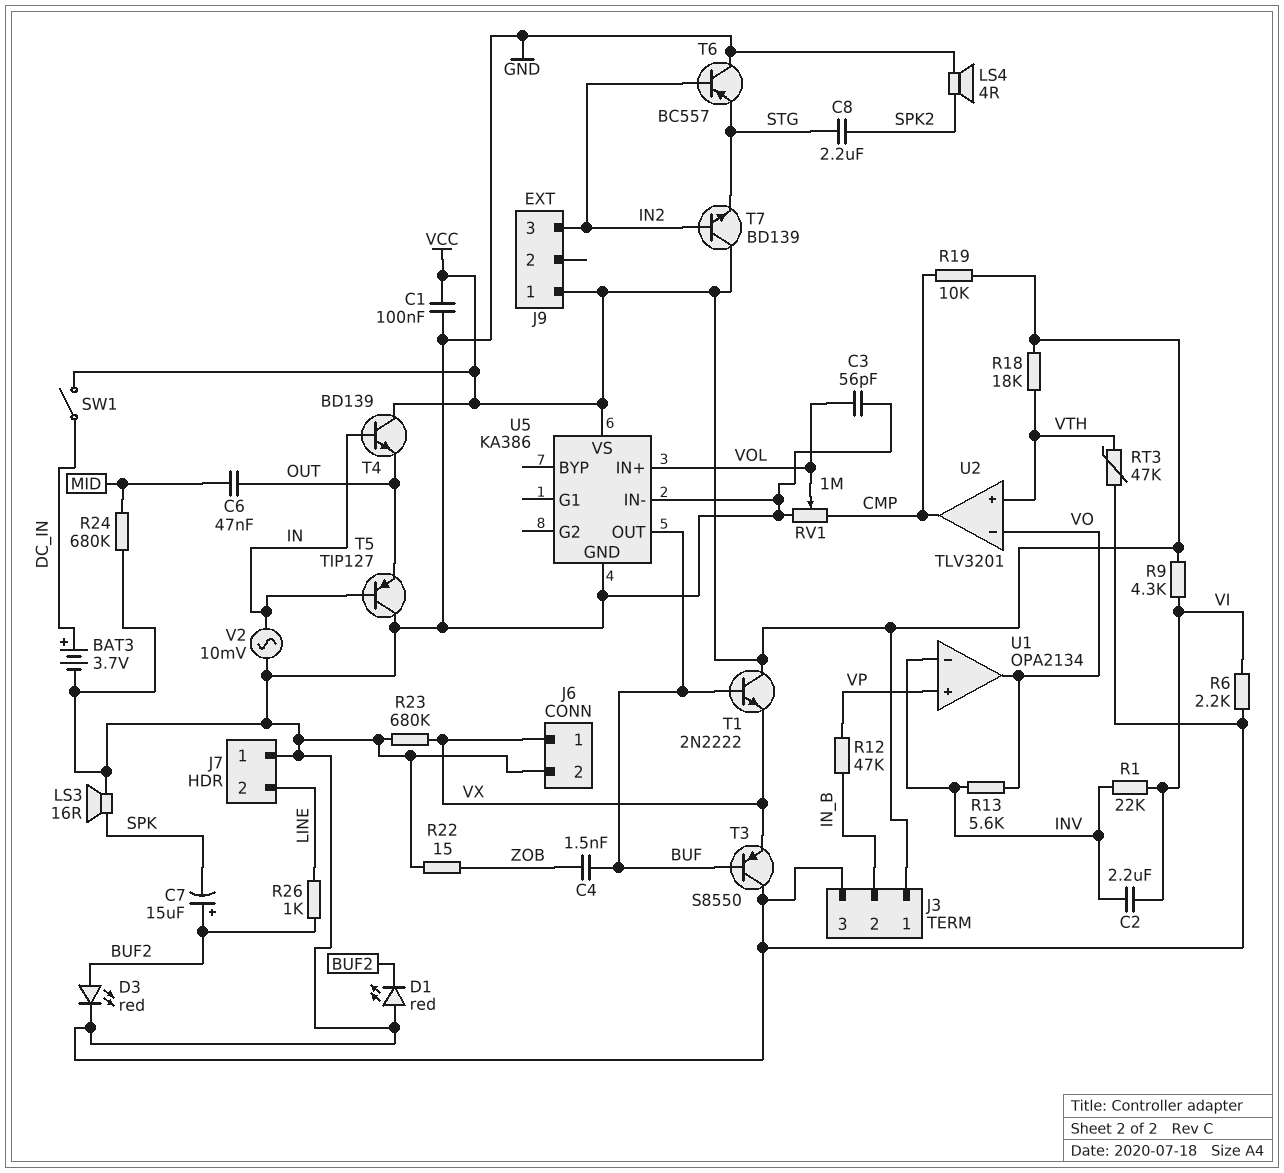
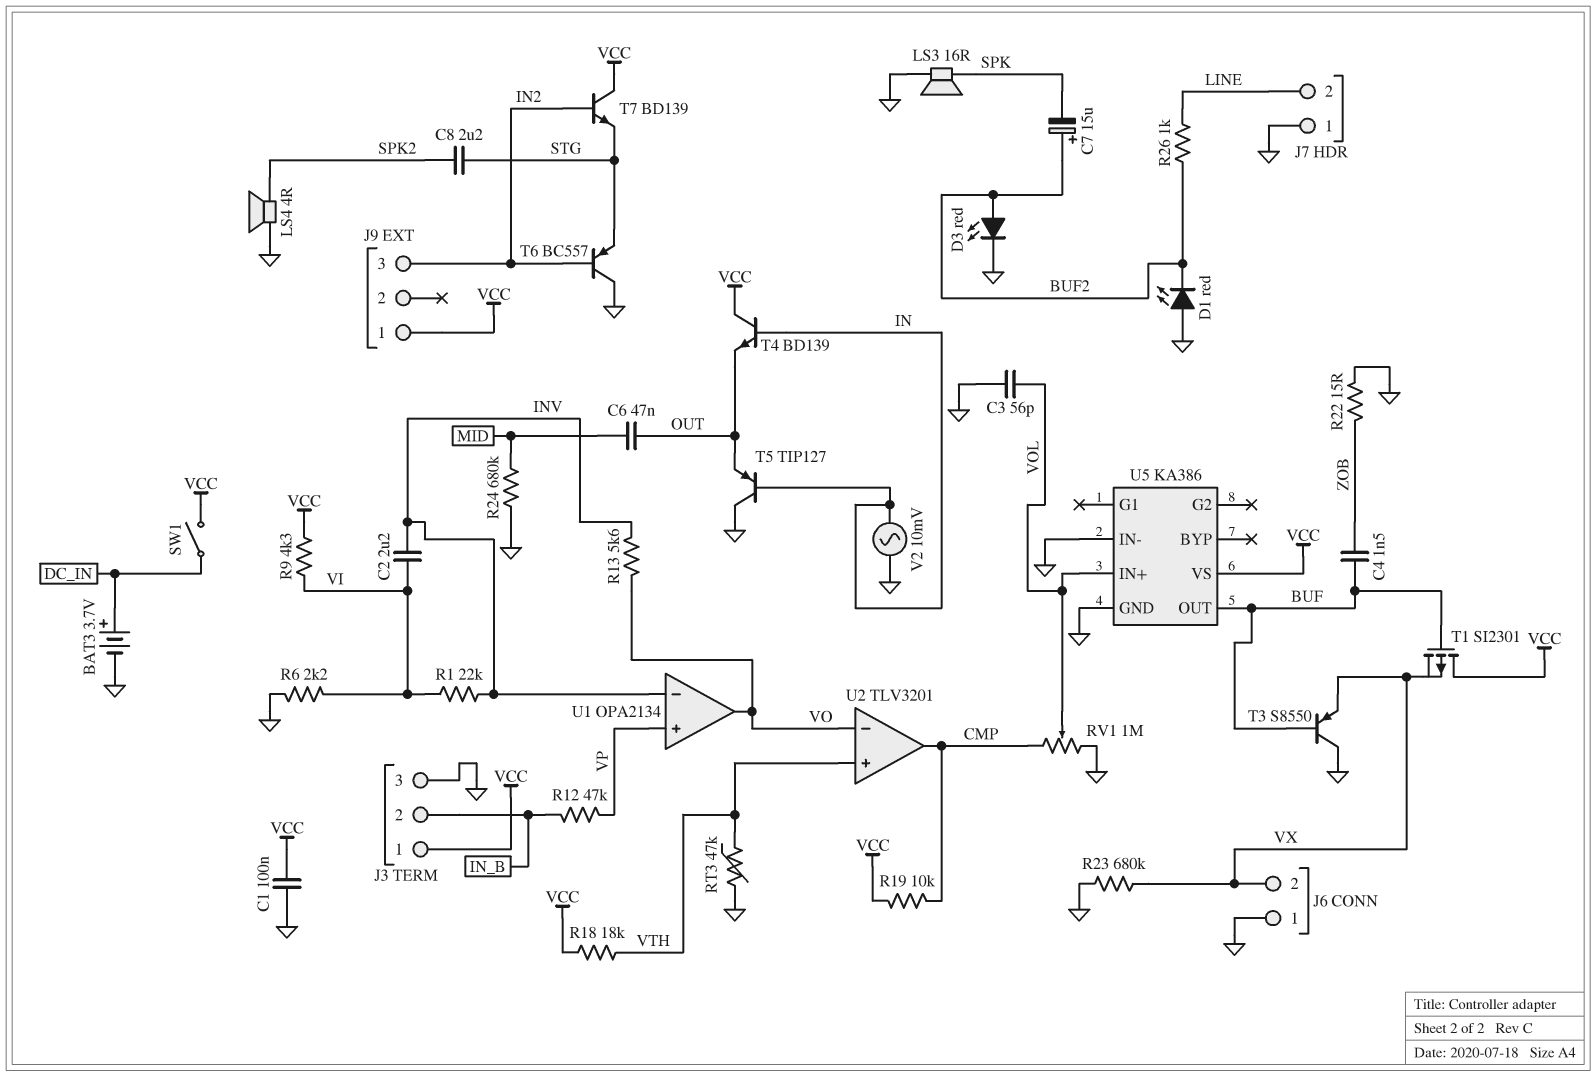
J6 pin 1: VX -> GND
J6 pin 2: GND -> VX
T1: NPN 2N2222 (B BUF, C VCC, E VX) -> PMOS SI2301 (G BUF, D VCC, S VX)

